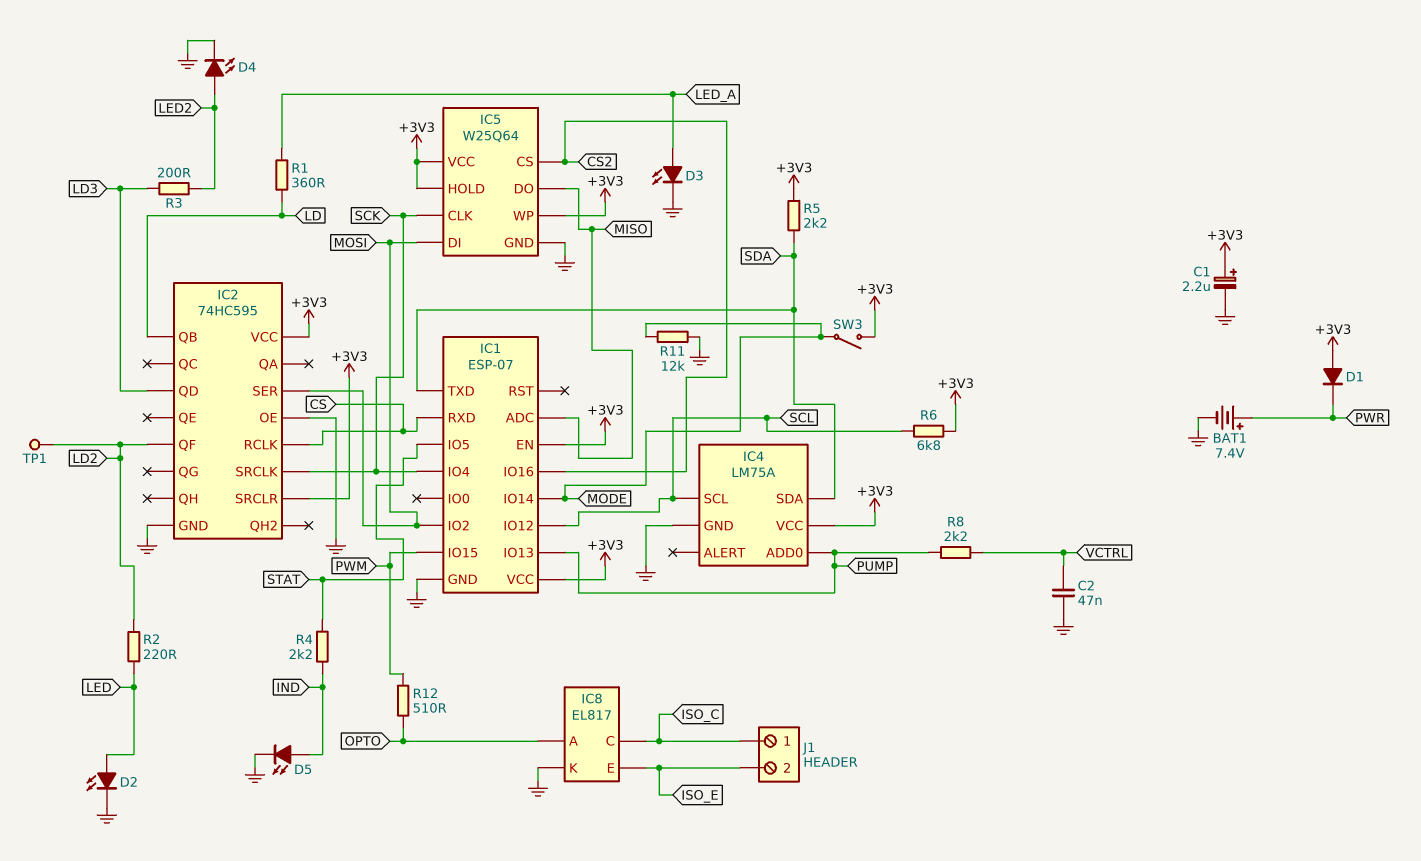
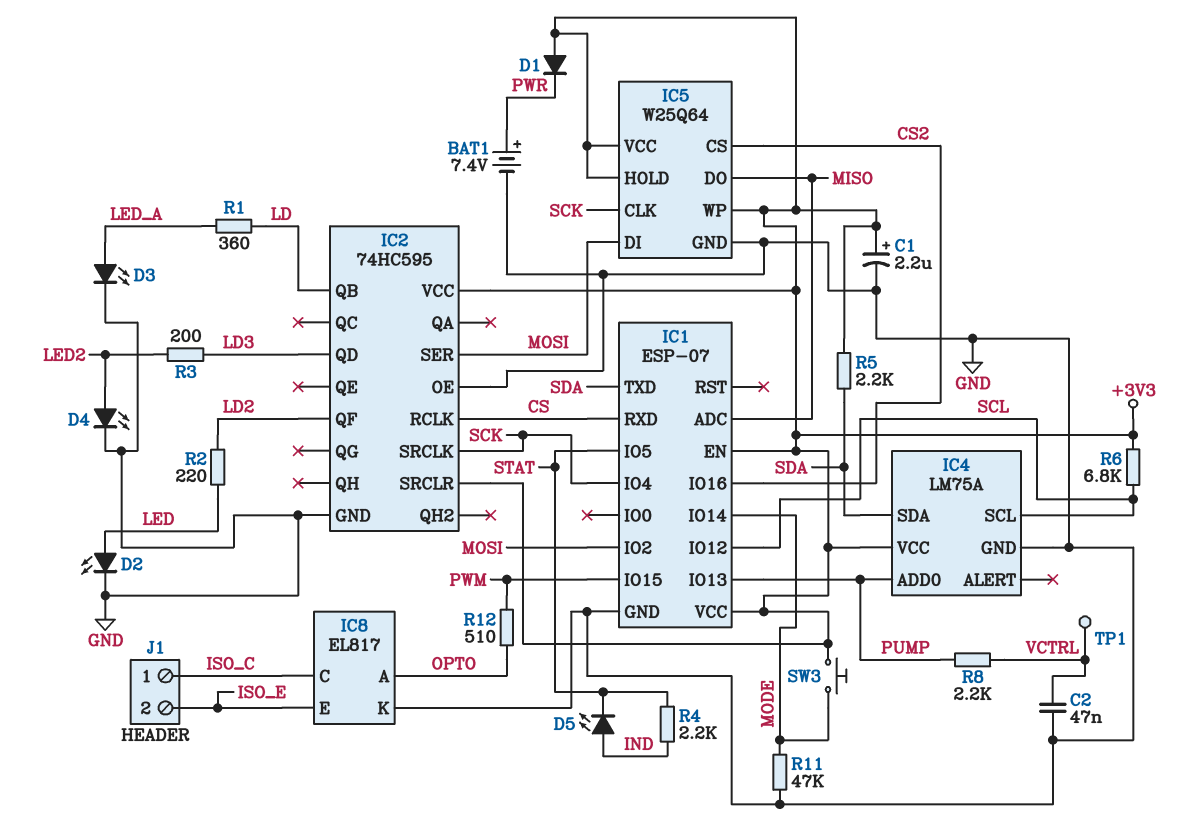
D5: LED (A IND, K GND) -> LED (A IND, K STAT)
R11: 12k (GND, MODE) -> 47k (GND, MODE)
SW3: switch (+3V3, MODE) -> button (+3V3, MODE)
TP1: test point (LD2) -> test point (VCTRL)

